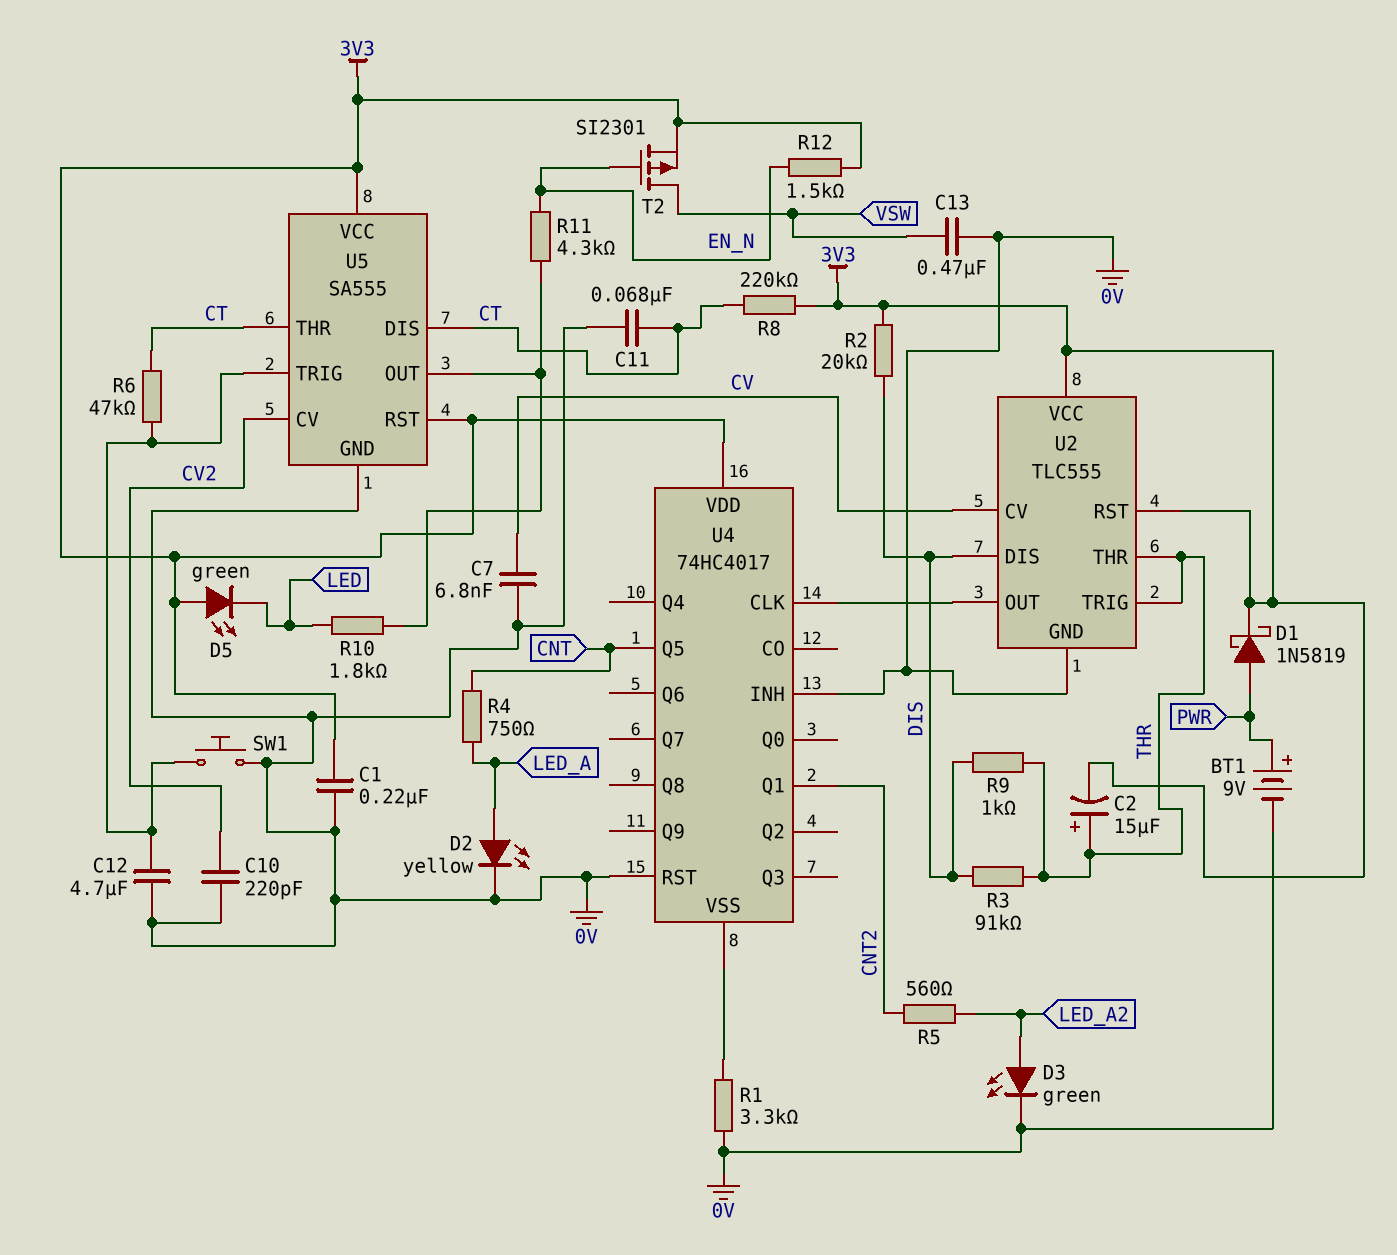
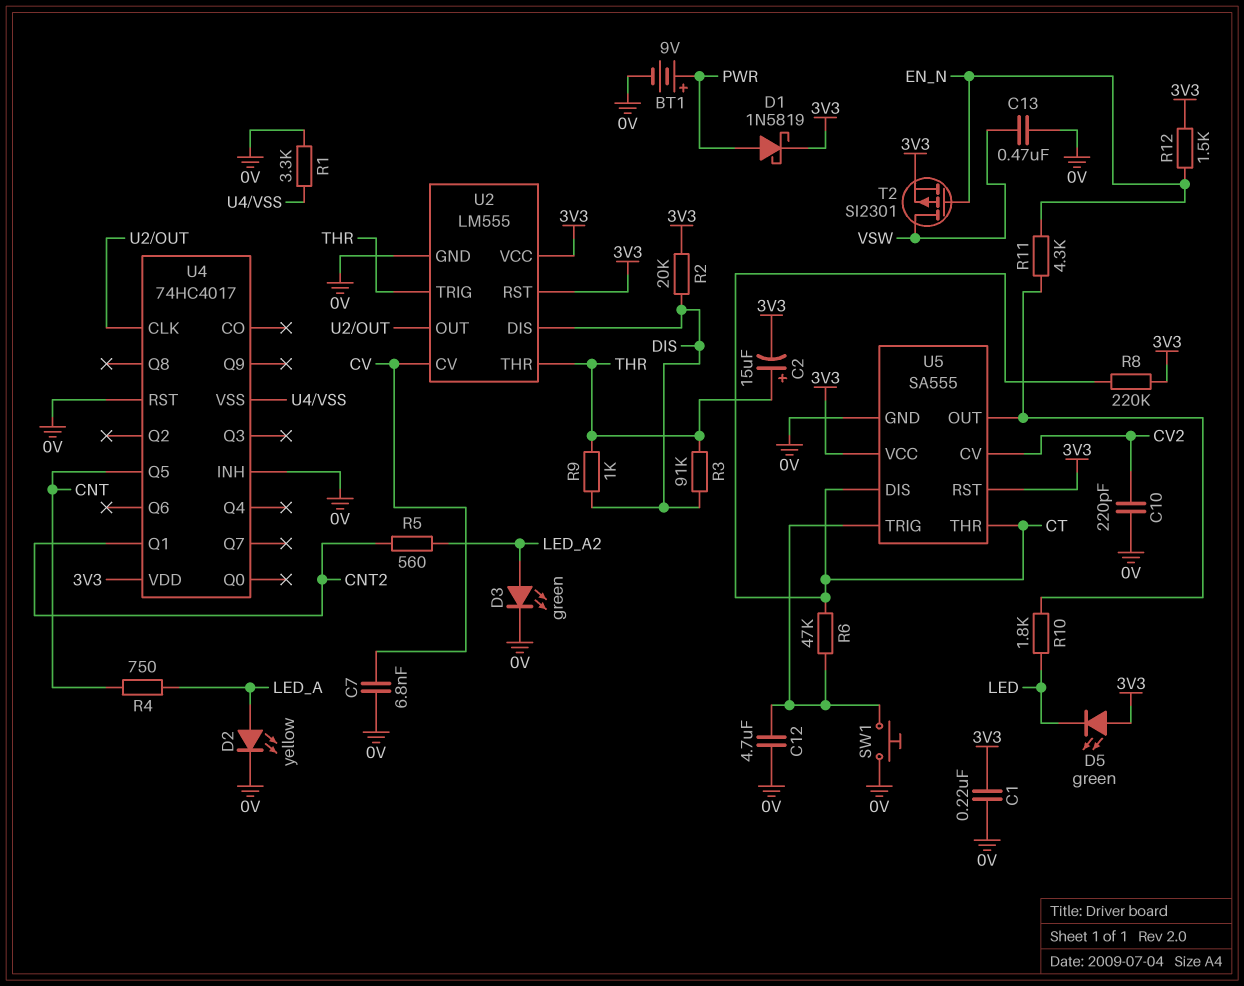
C11: 68nF (0V, CT) -> none
U2: TLC555 -> LM555

